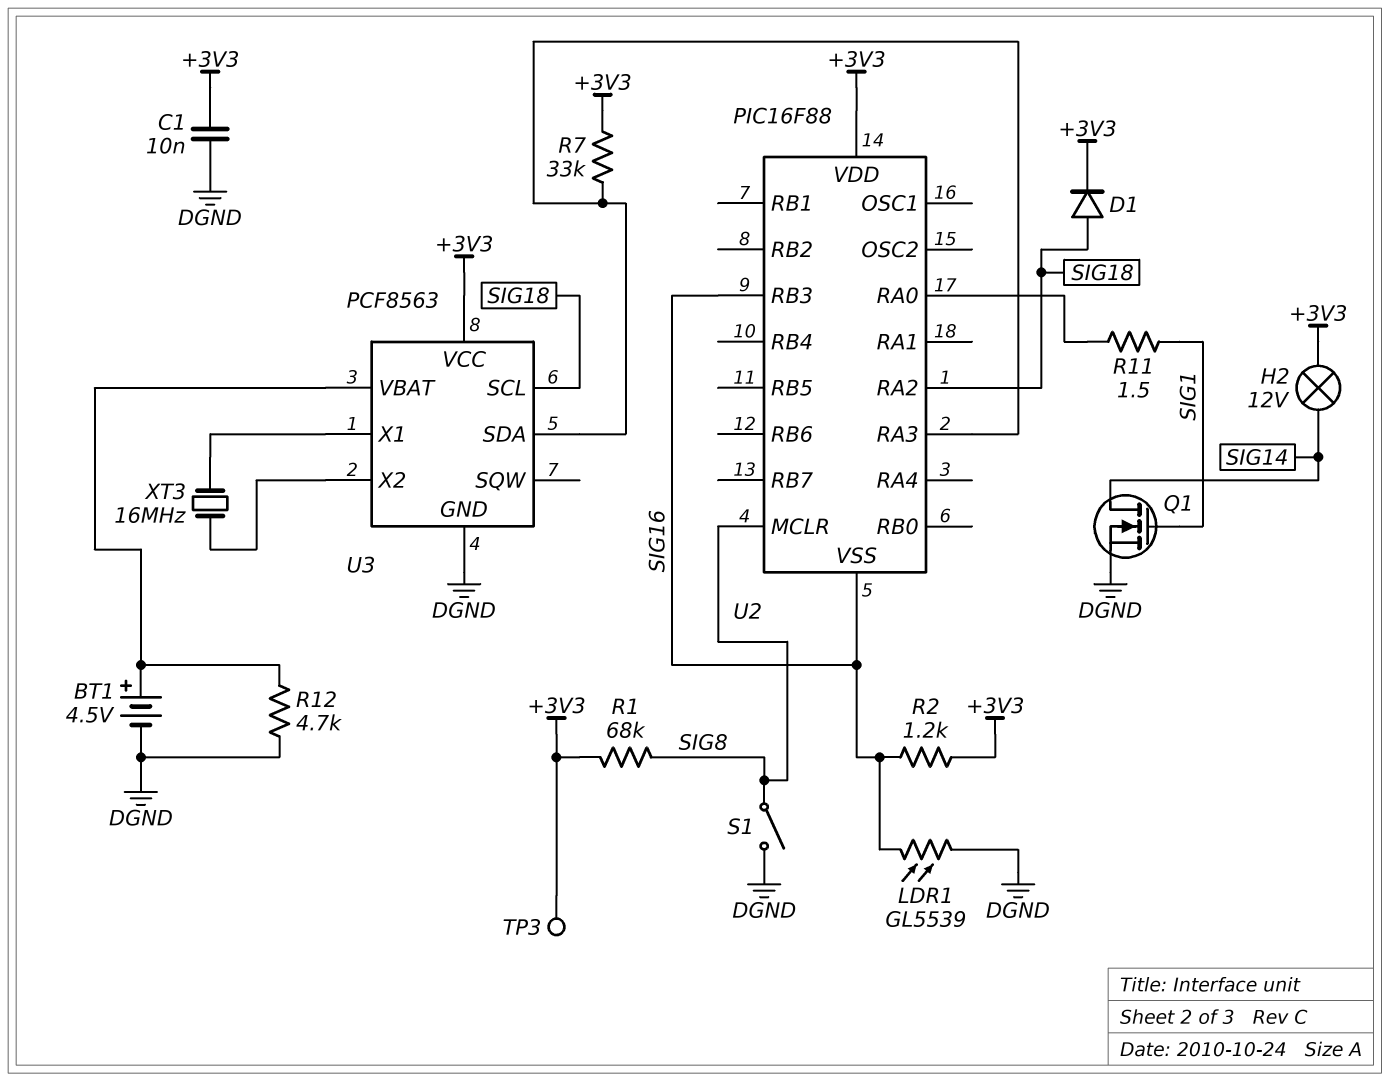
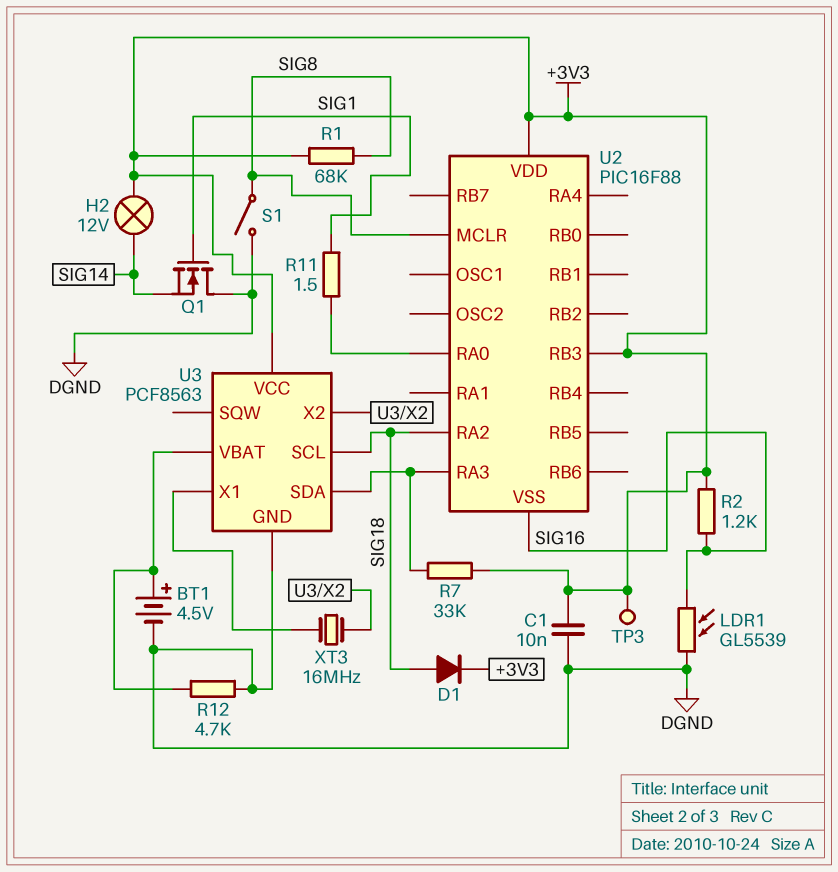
Q1: NMOS (G SIG1, D SIG14, S DGND) -> NMOS (G SIG1, D DGND, S SIG14)
U2 pin RB3: SIG16 -> +3V3

